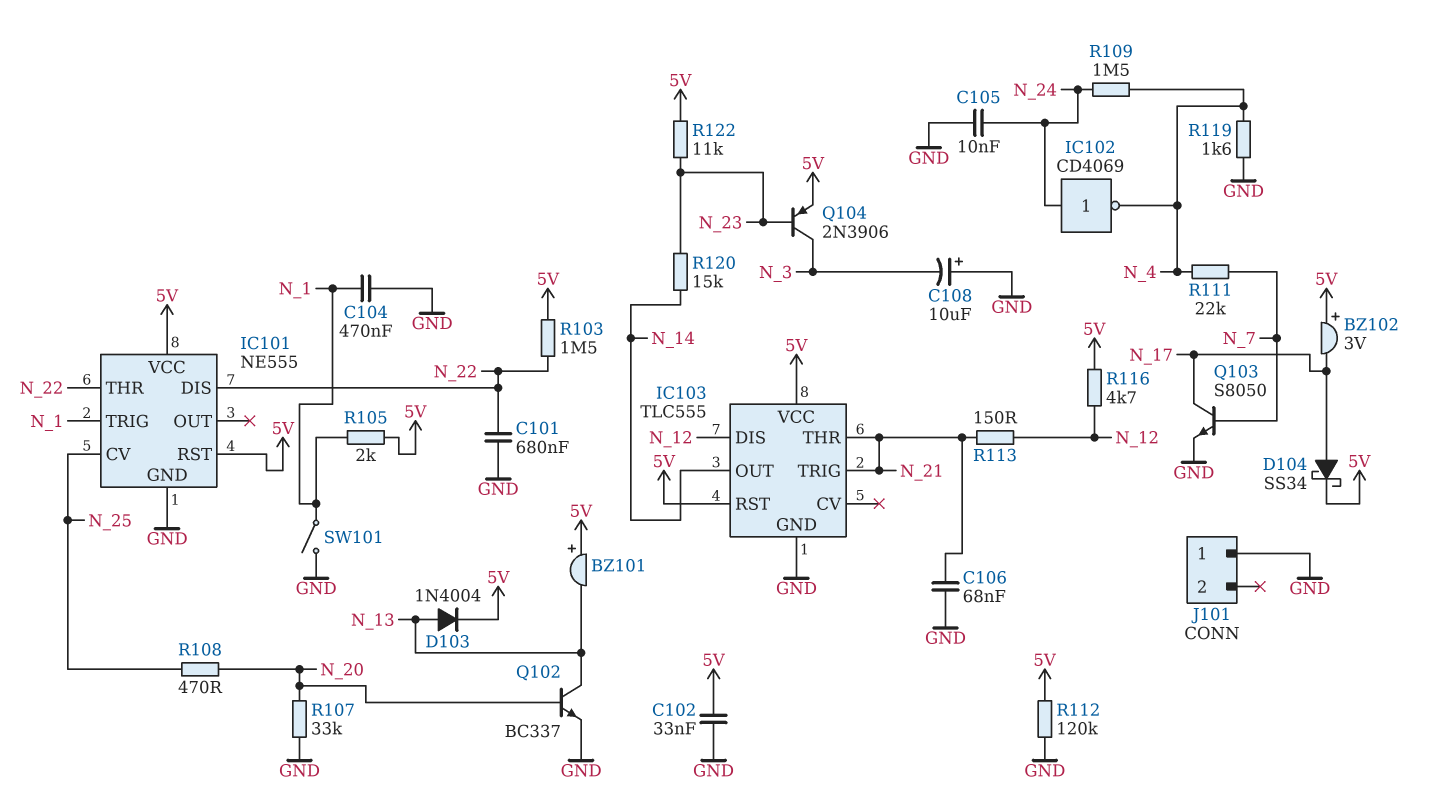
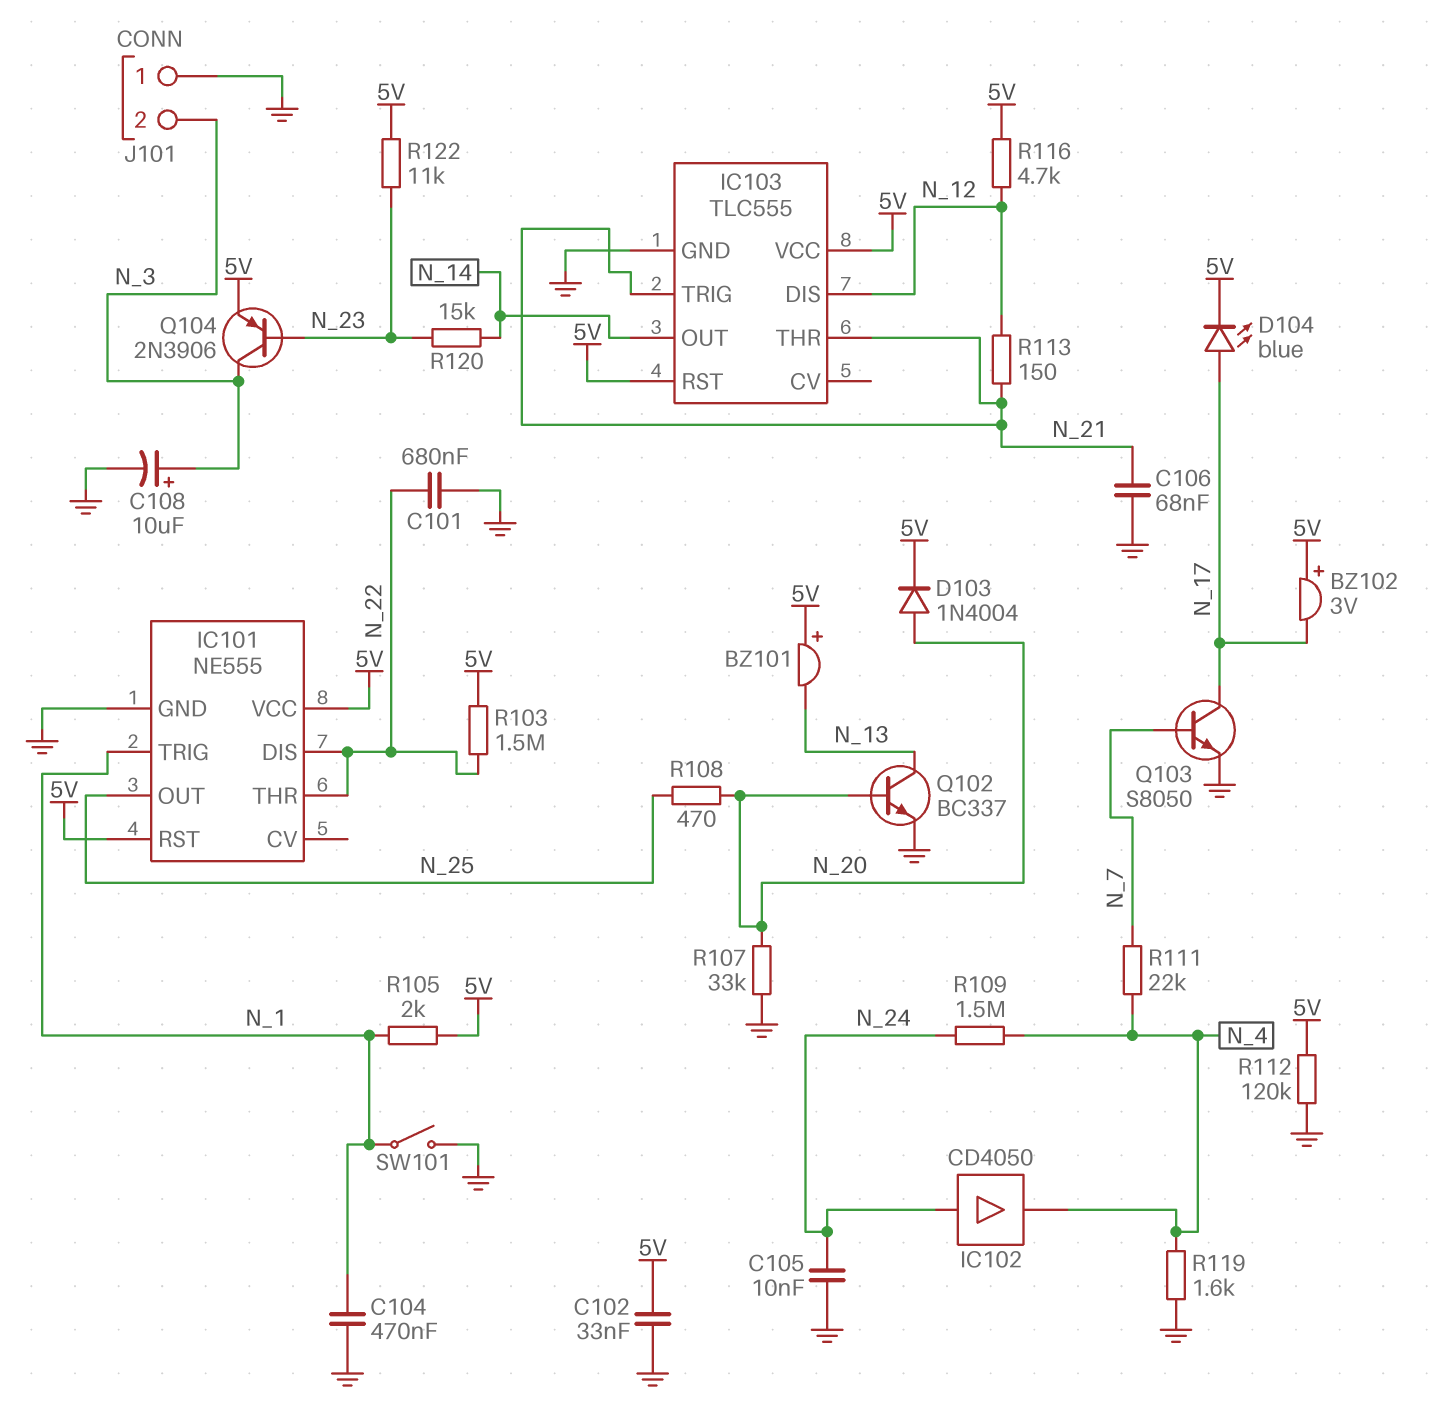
C108: 10uF (plus GND, minus N_3) -> 10uF (plus N_3, minus GND)
D103: diode 1N4004 (A N_13, K 5V) -> diode 1N4004 (A N_20, K 5V)
D104: schottky SS34 (A N_17, K 5V) -> LED blue (A N_17, K 5V)
IC101 pin CV: N_25 -> none
IC101 pin OUT: none -> N_25
IC102: NOT CD4069 (in N_24, out N_4) -> buffer CD4050 (in N_24, out N_4)
J101 pin 2: none -> N_3

